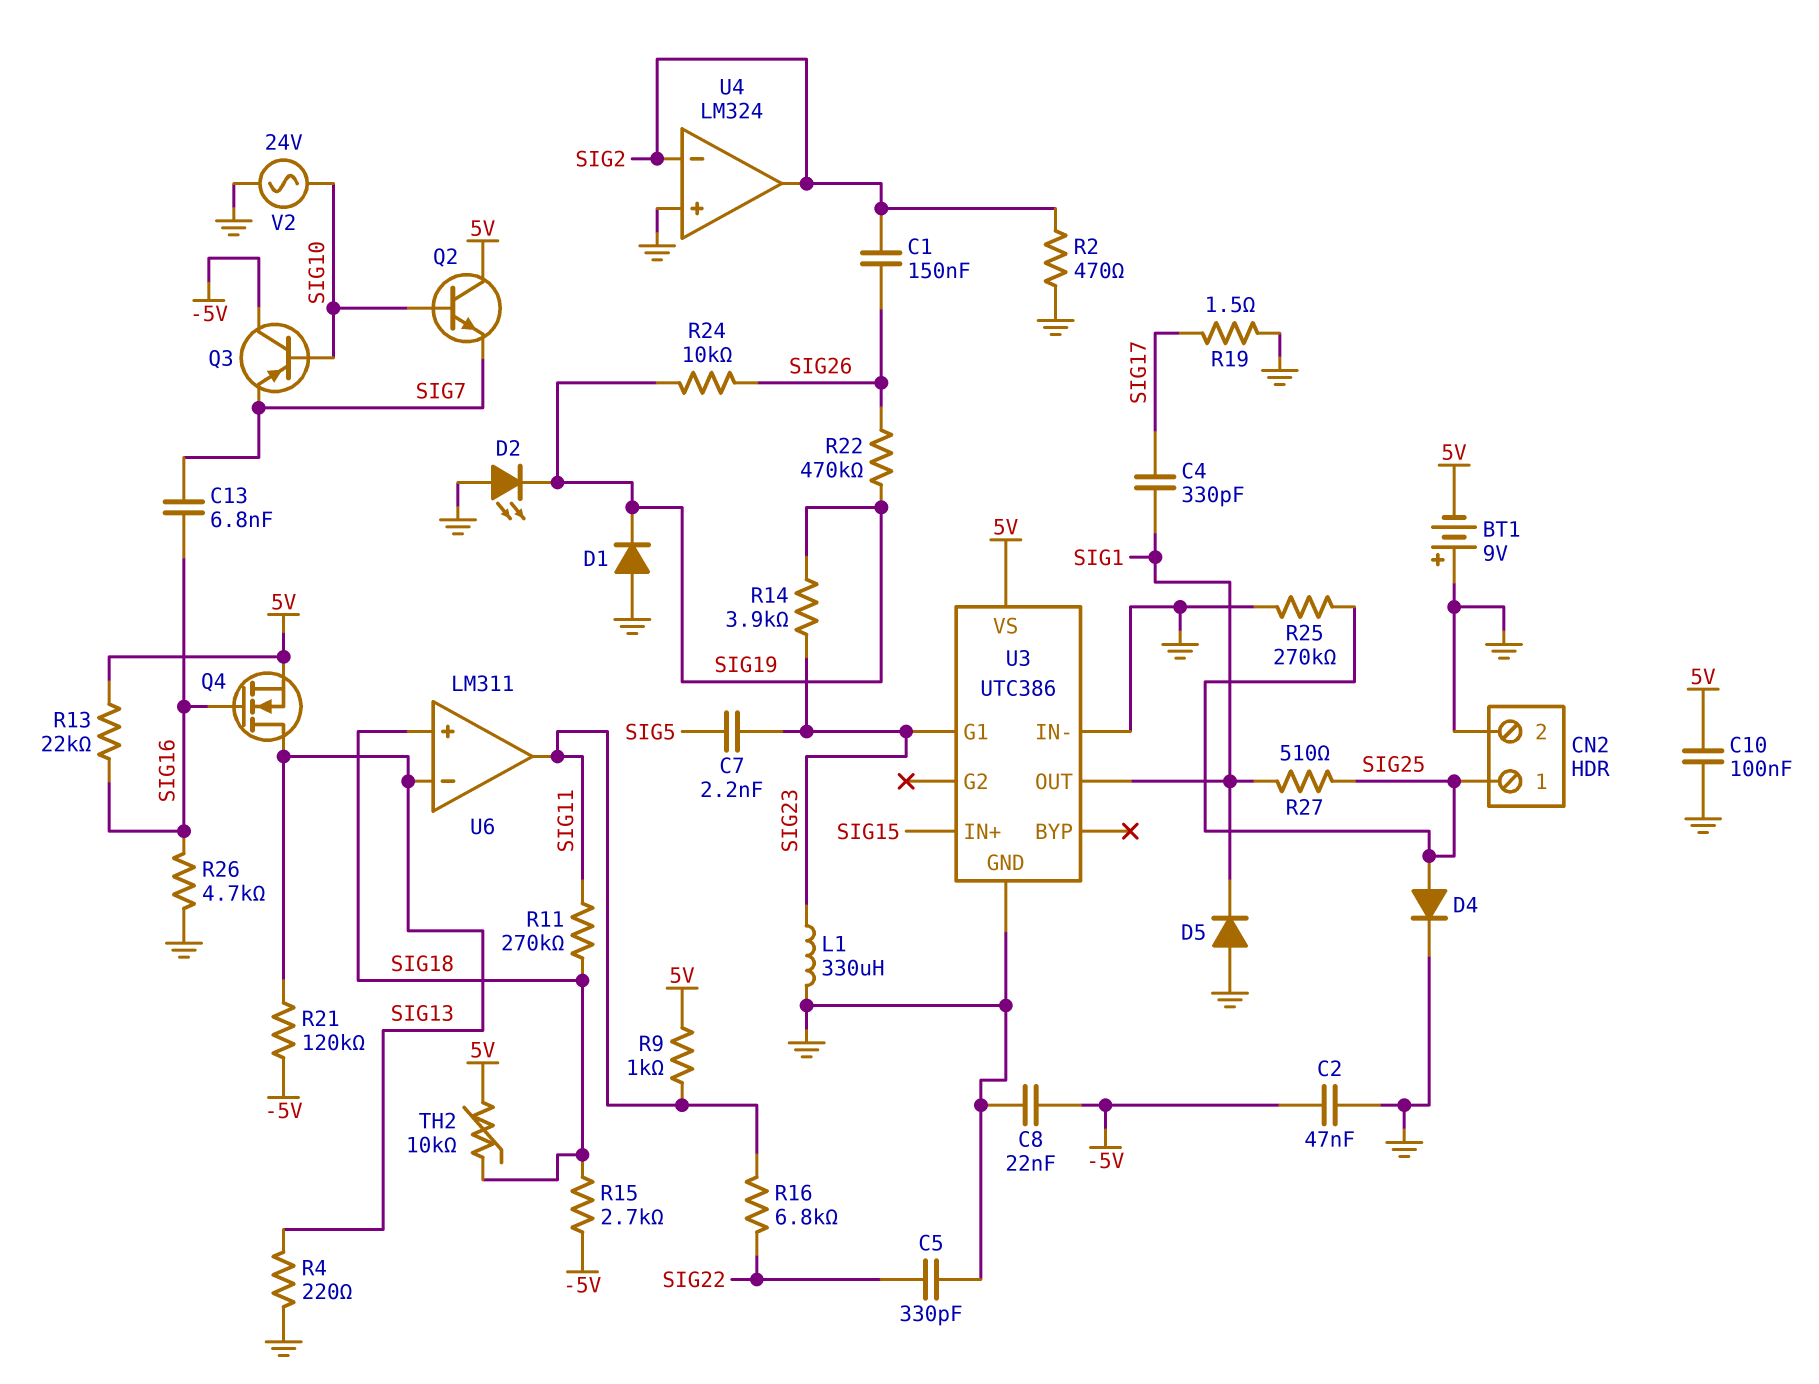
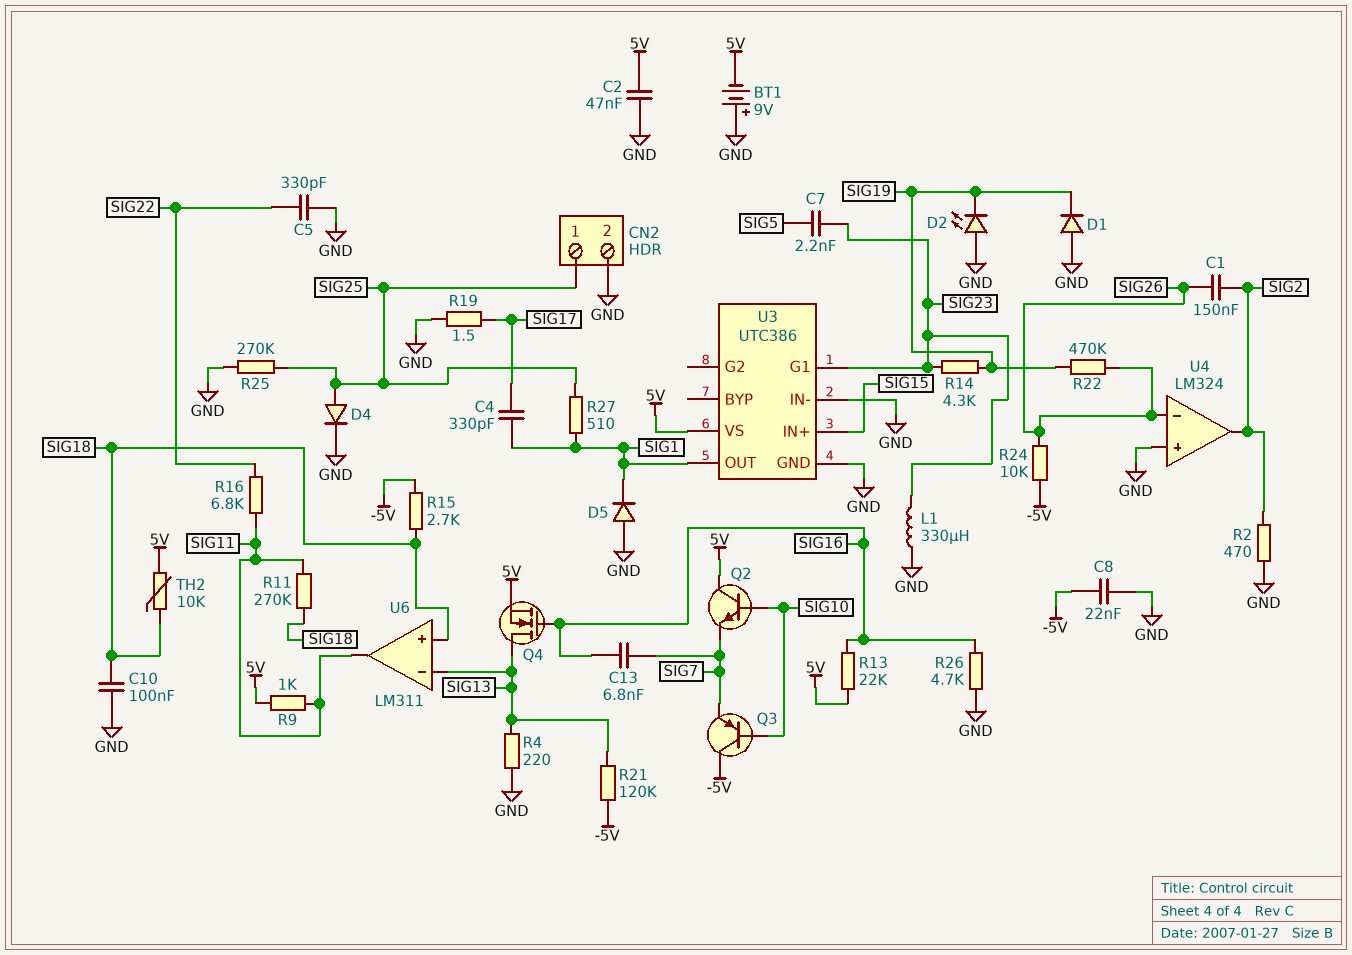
C2: 47nF (-5V, GND) -> 47nF (5V, GND)
C10: 100nF (5V, GND) -> 100nF (GND, SIG18)
R14: 3.9k (SIG19, SIG23) -> 4.3k (SIG19, SIG23)
R24: 10k (SIG19, SIG26) -> 10k (-5V, SIG26)
U4 pin in-: SIG2 -> SIG26
V2: AC 24V (GND, SIG10) -> none

